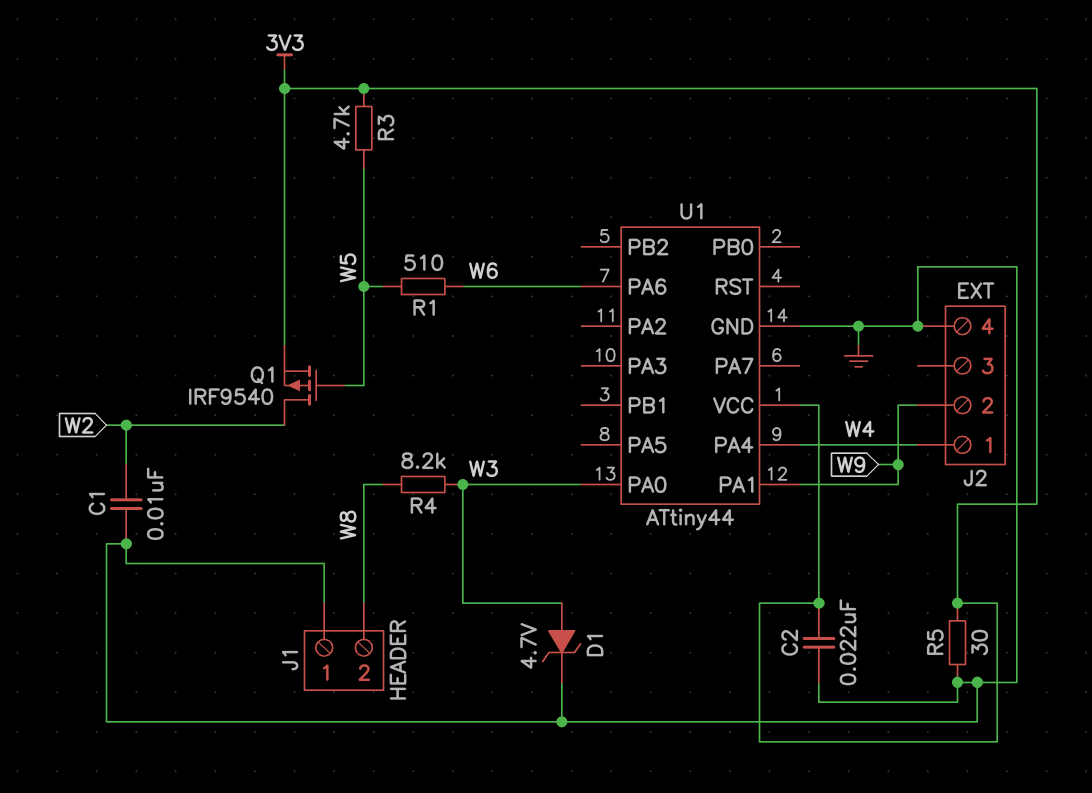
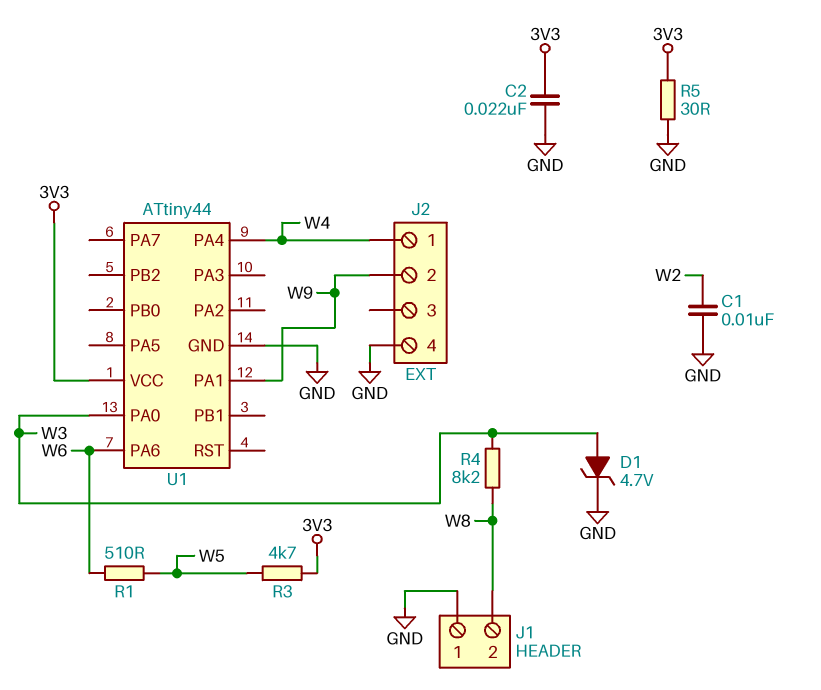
Q1: PMOS IRF9540 (G W5, D W2, S 3V3) -> none

